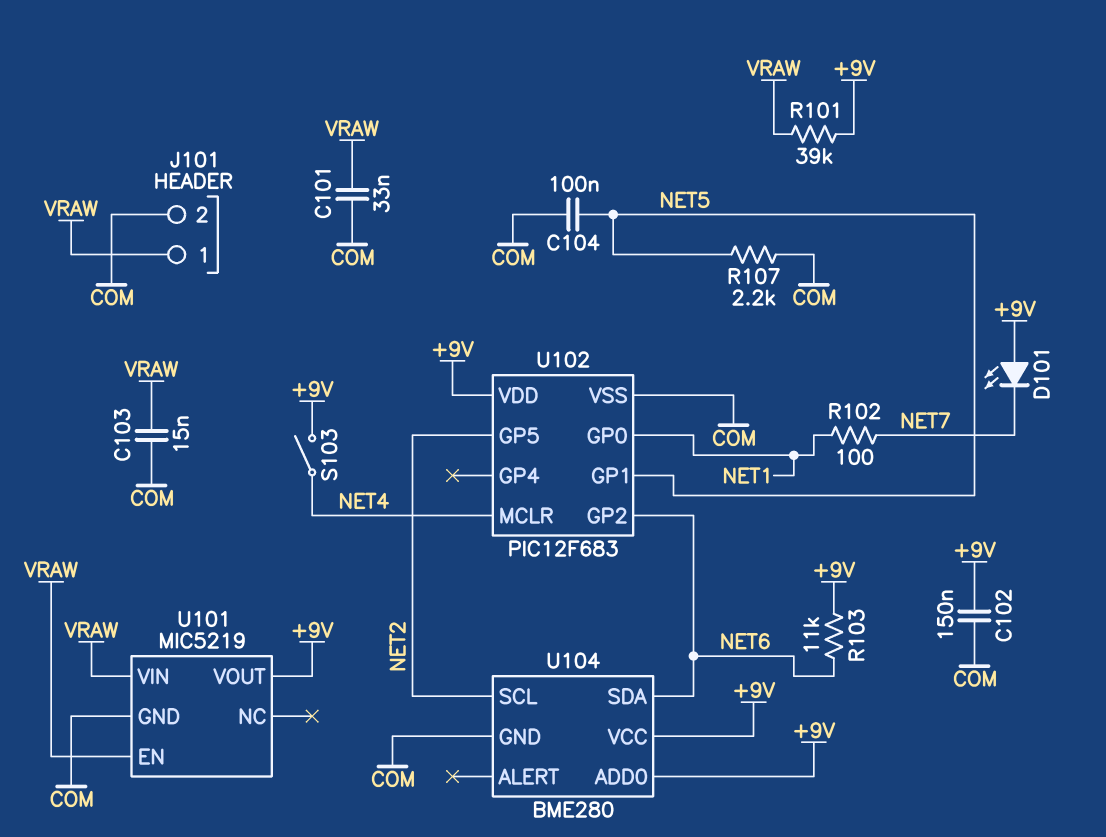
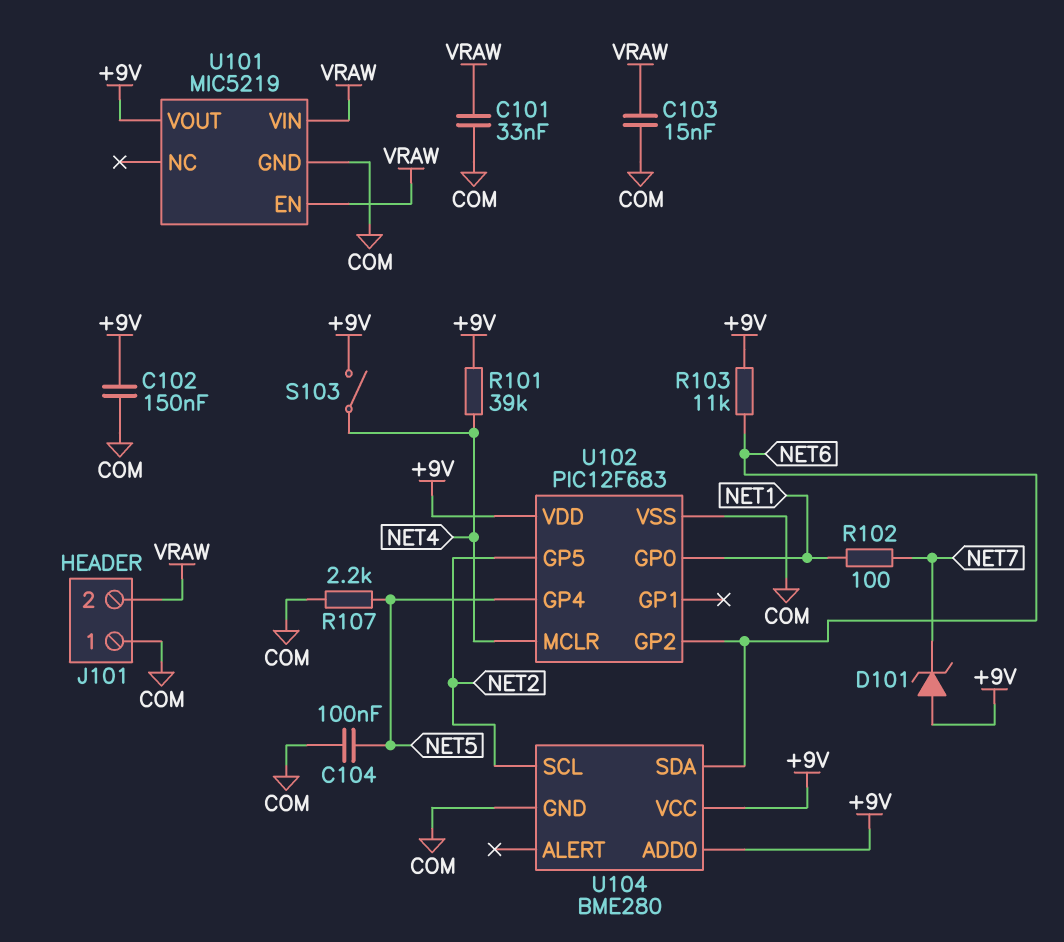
D101: LED (A +9V, K NET7) -> zener (A +9V, K NET7)
J101 pin 1: VRAW -> COM
J101 pin 2: COM -> VRAW
R101: 39k (+9V, VRAW) -> 39k (+9V, NET4)
U102 pin GP1: NET5 -> none
U102 pin GP4: none -> NET5

